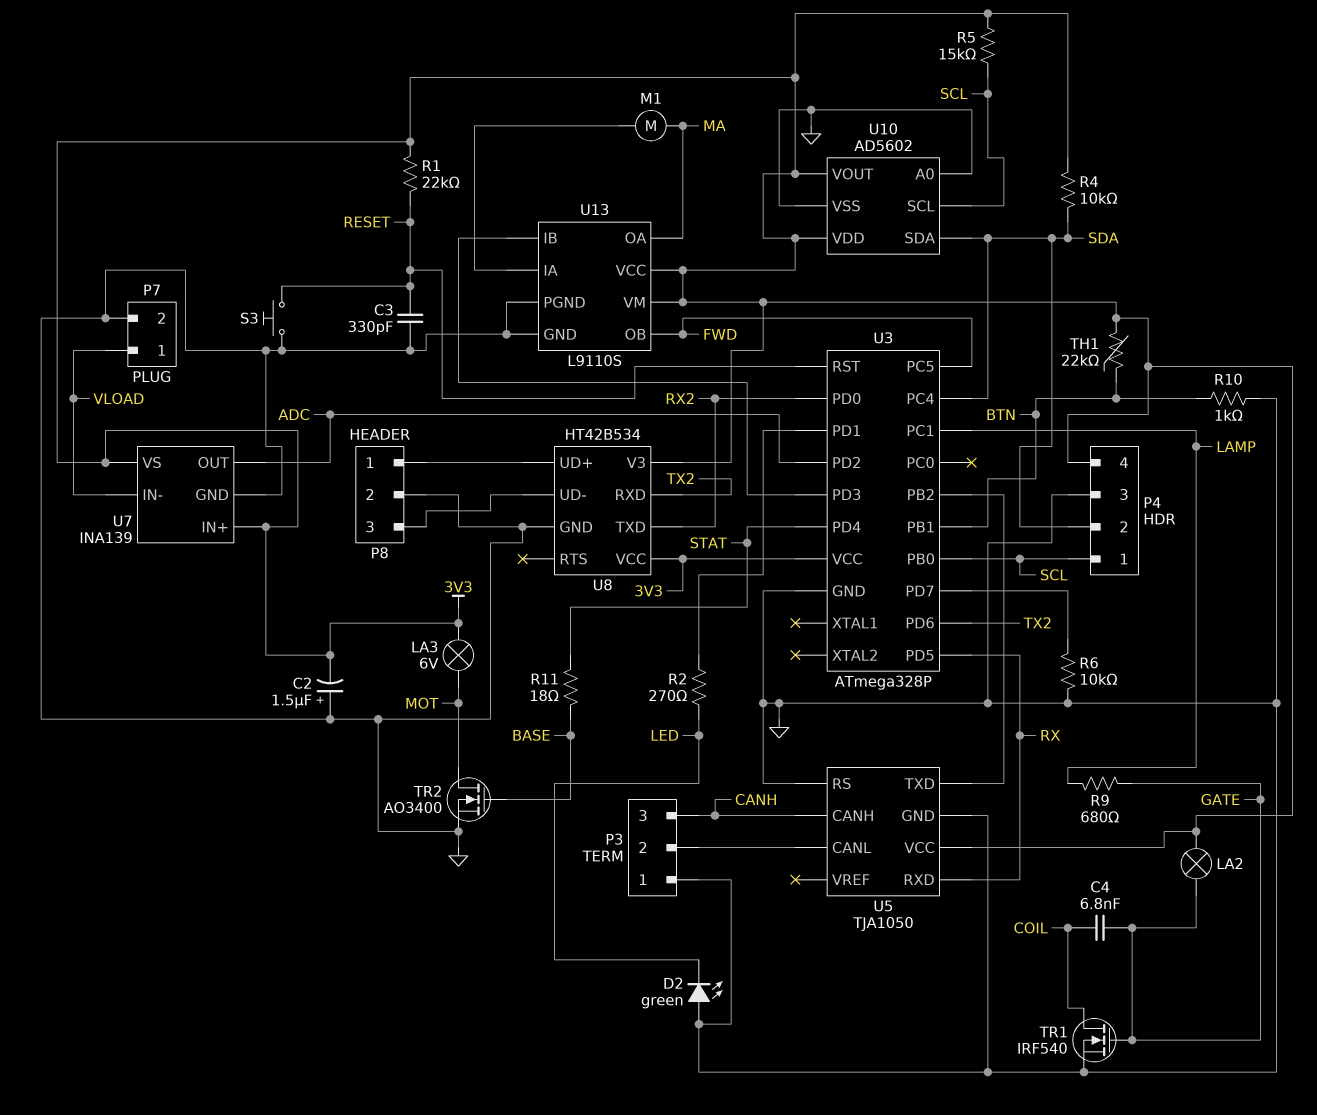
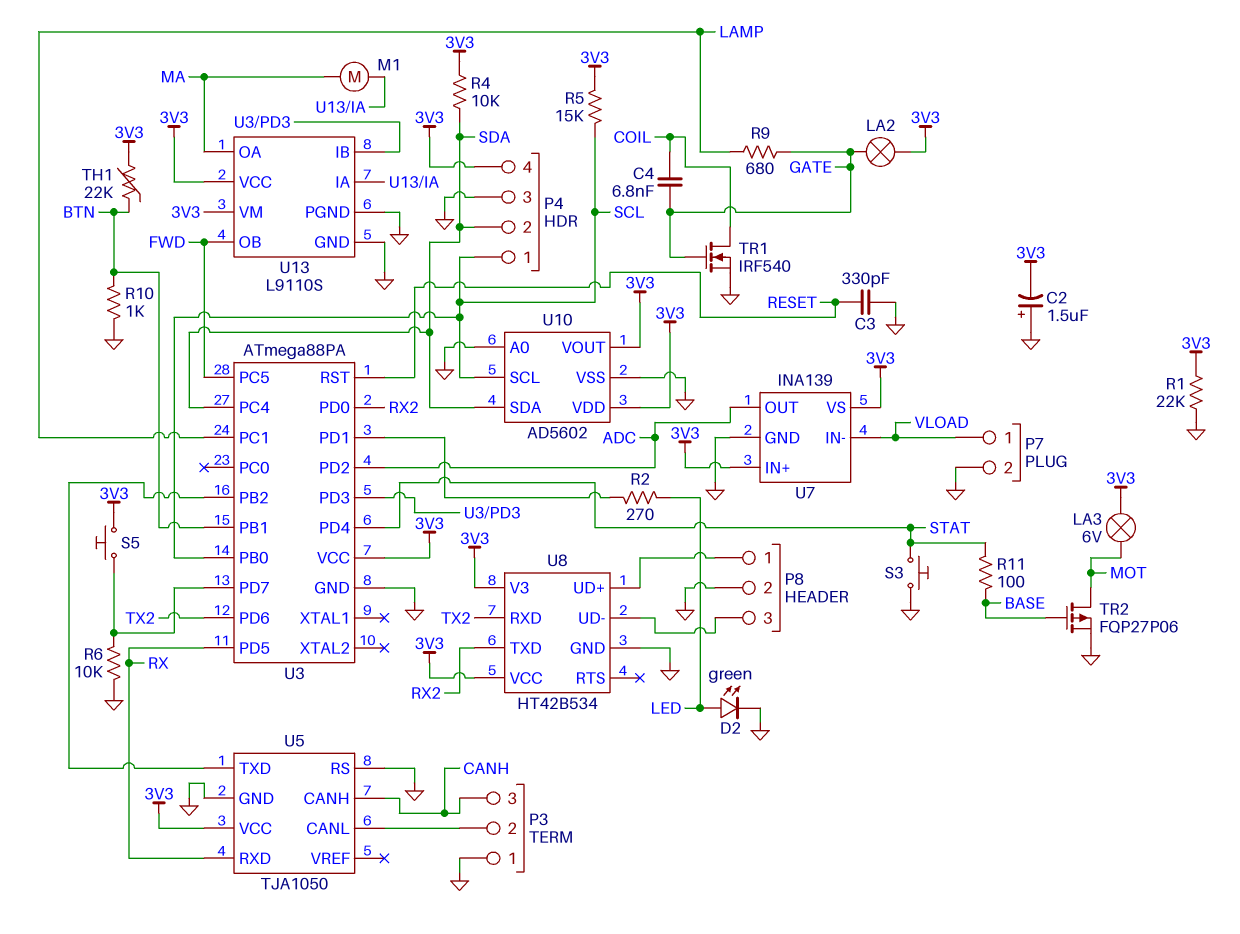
D2: LED green (A GND, K LED) -> LED green (A LED, K GND)
R1: 22k (3V3, RESET) -> 22k (3V3, GND)
R11: 18 (BASE, STAT) -> 100 (BASE, STAT)
S3: button (GND, RESET) -> button (GND, STAT)
S5: none -> button (3V3, U3/PD7)
TR2: NMOS AO3400 (G BASE, D MOT, S GND) -> PMOS FQP27P06 (G BASE, D MOT, S GND)
U3: ATmega328P -> ATmega88PA

